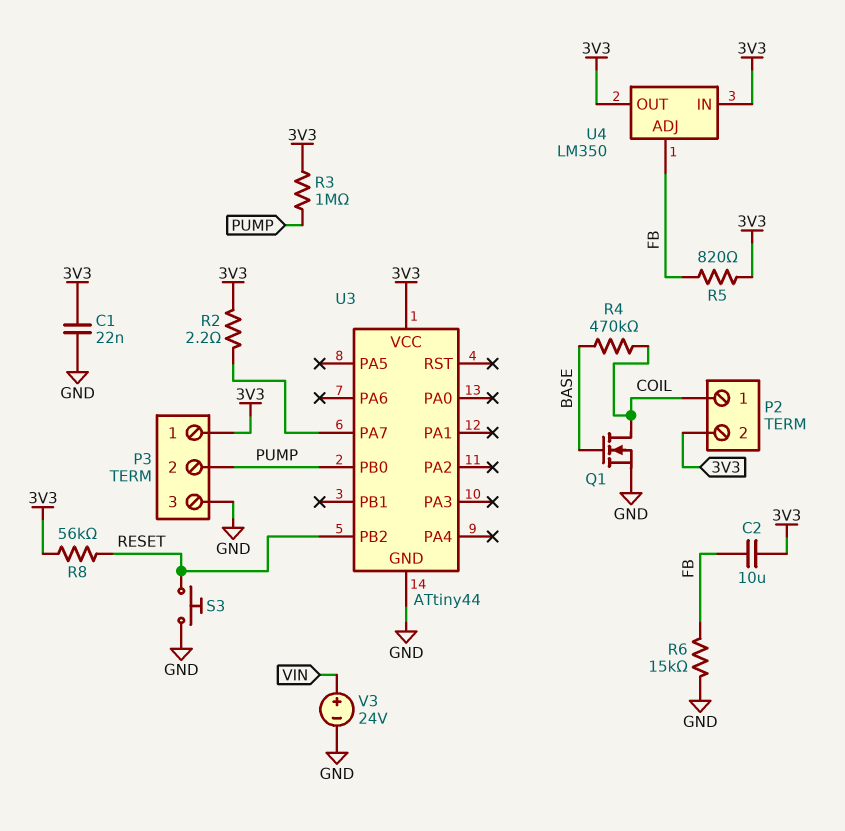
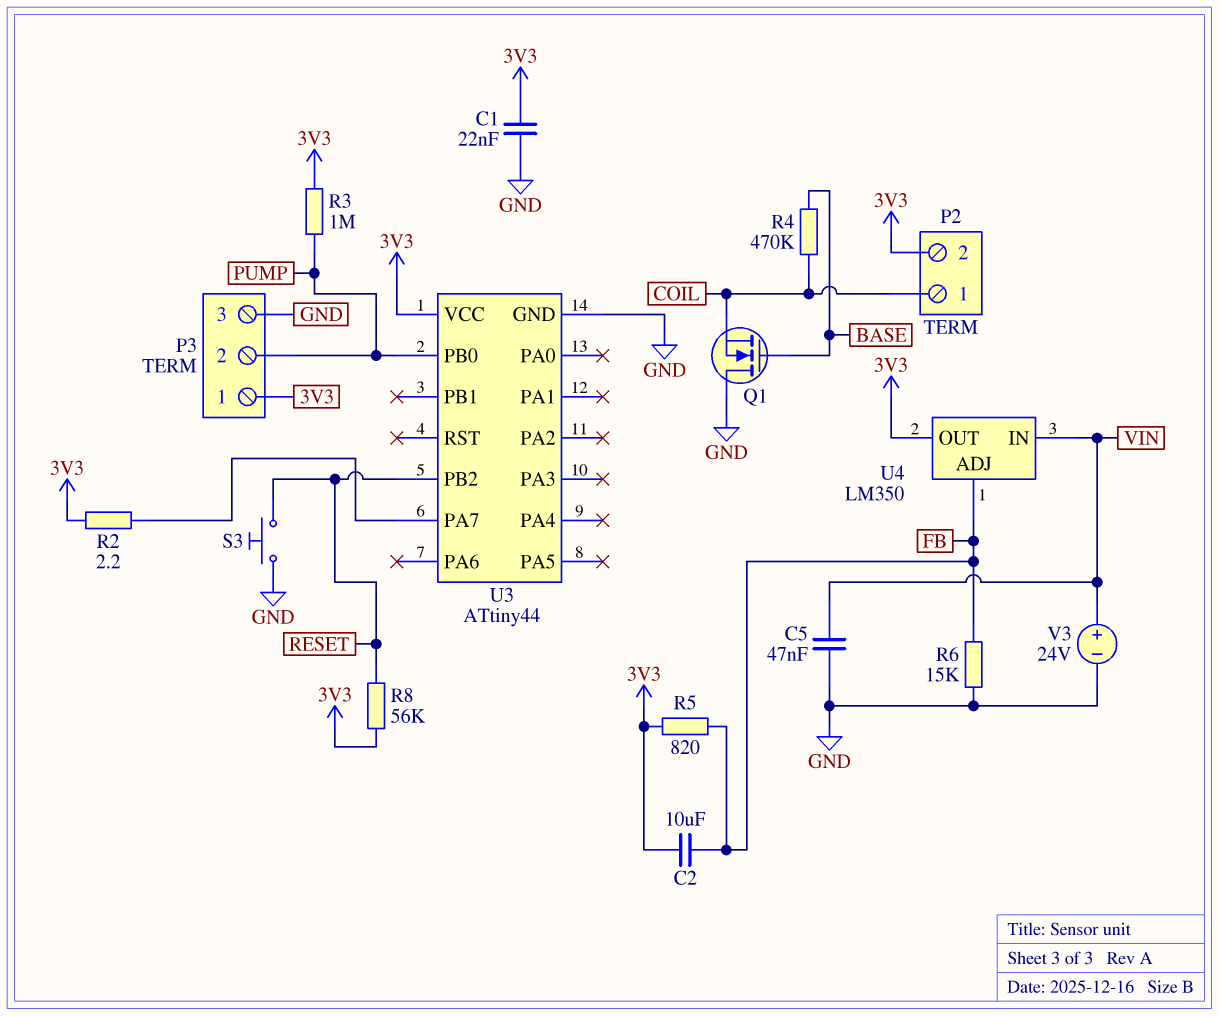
C5: none -> 47nF (GND, VIN)
Q1: NMOS (G BASE, D COIL, S GND) -> NMOS (G BASE, D GND, S COIL)
U4 pin IN: 3V3 -> VIN

